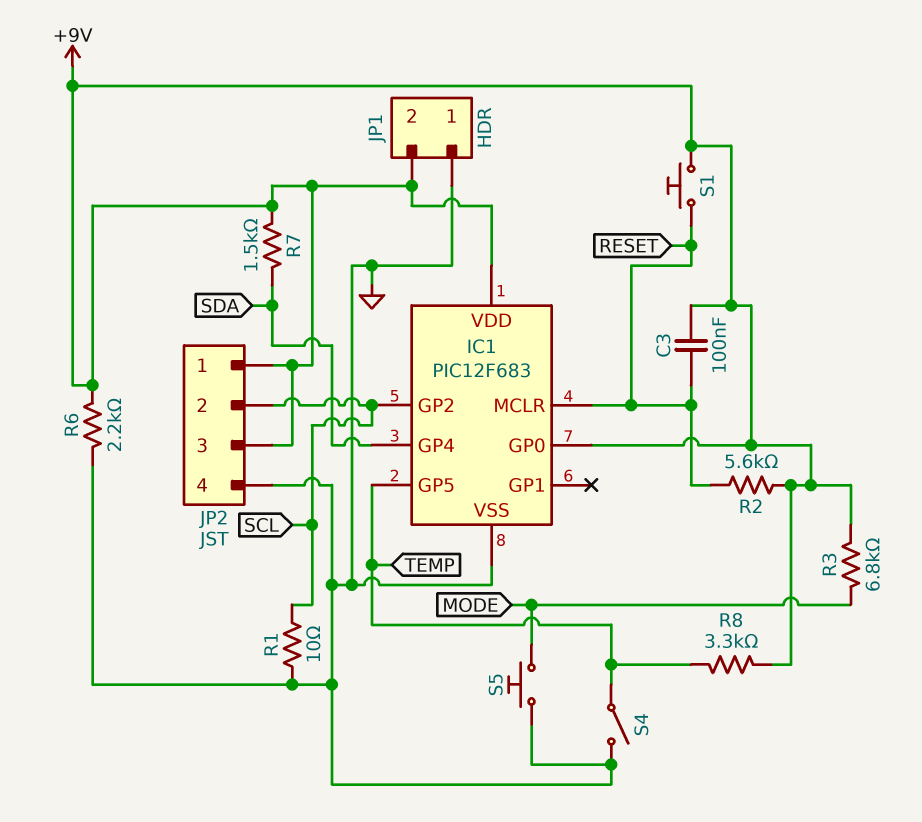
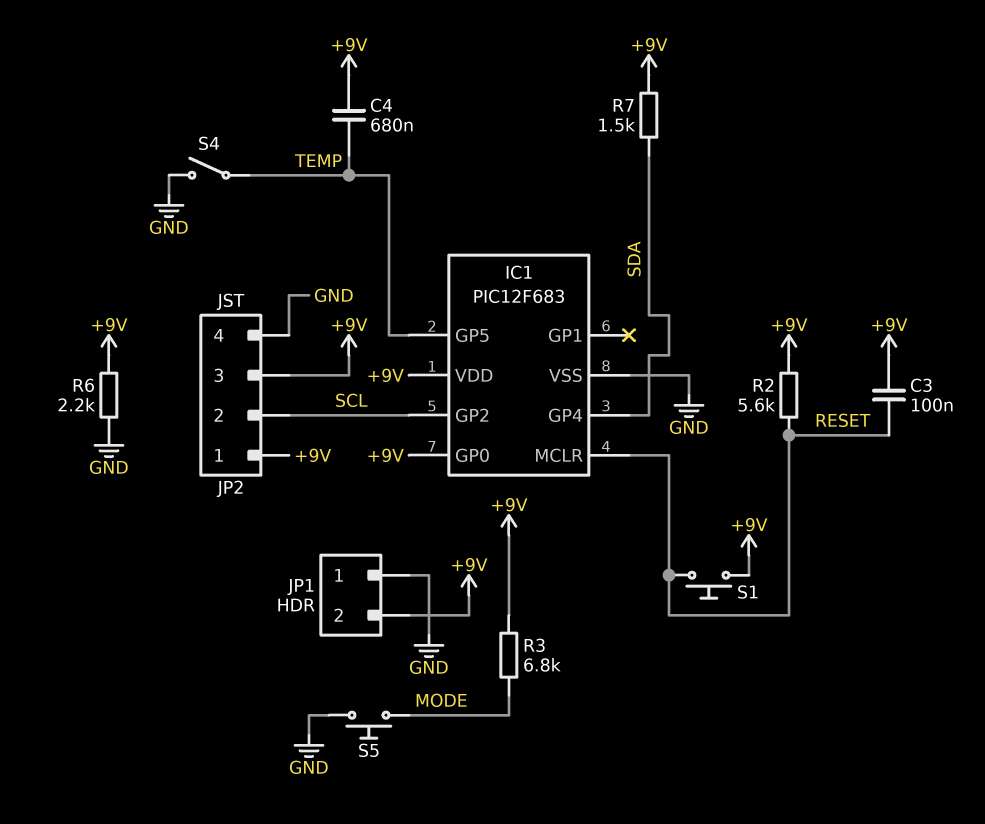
C4: none -> 680nF (+9V, TEMP)
R1: 10 (GND, SCL) -> none
R8: 3.3k (+9V, TEMP) -> none

